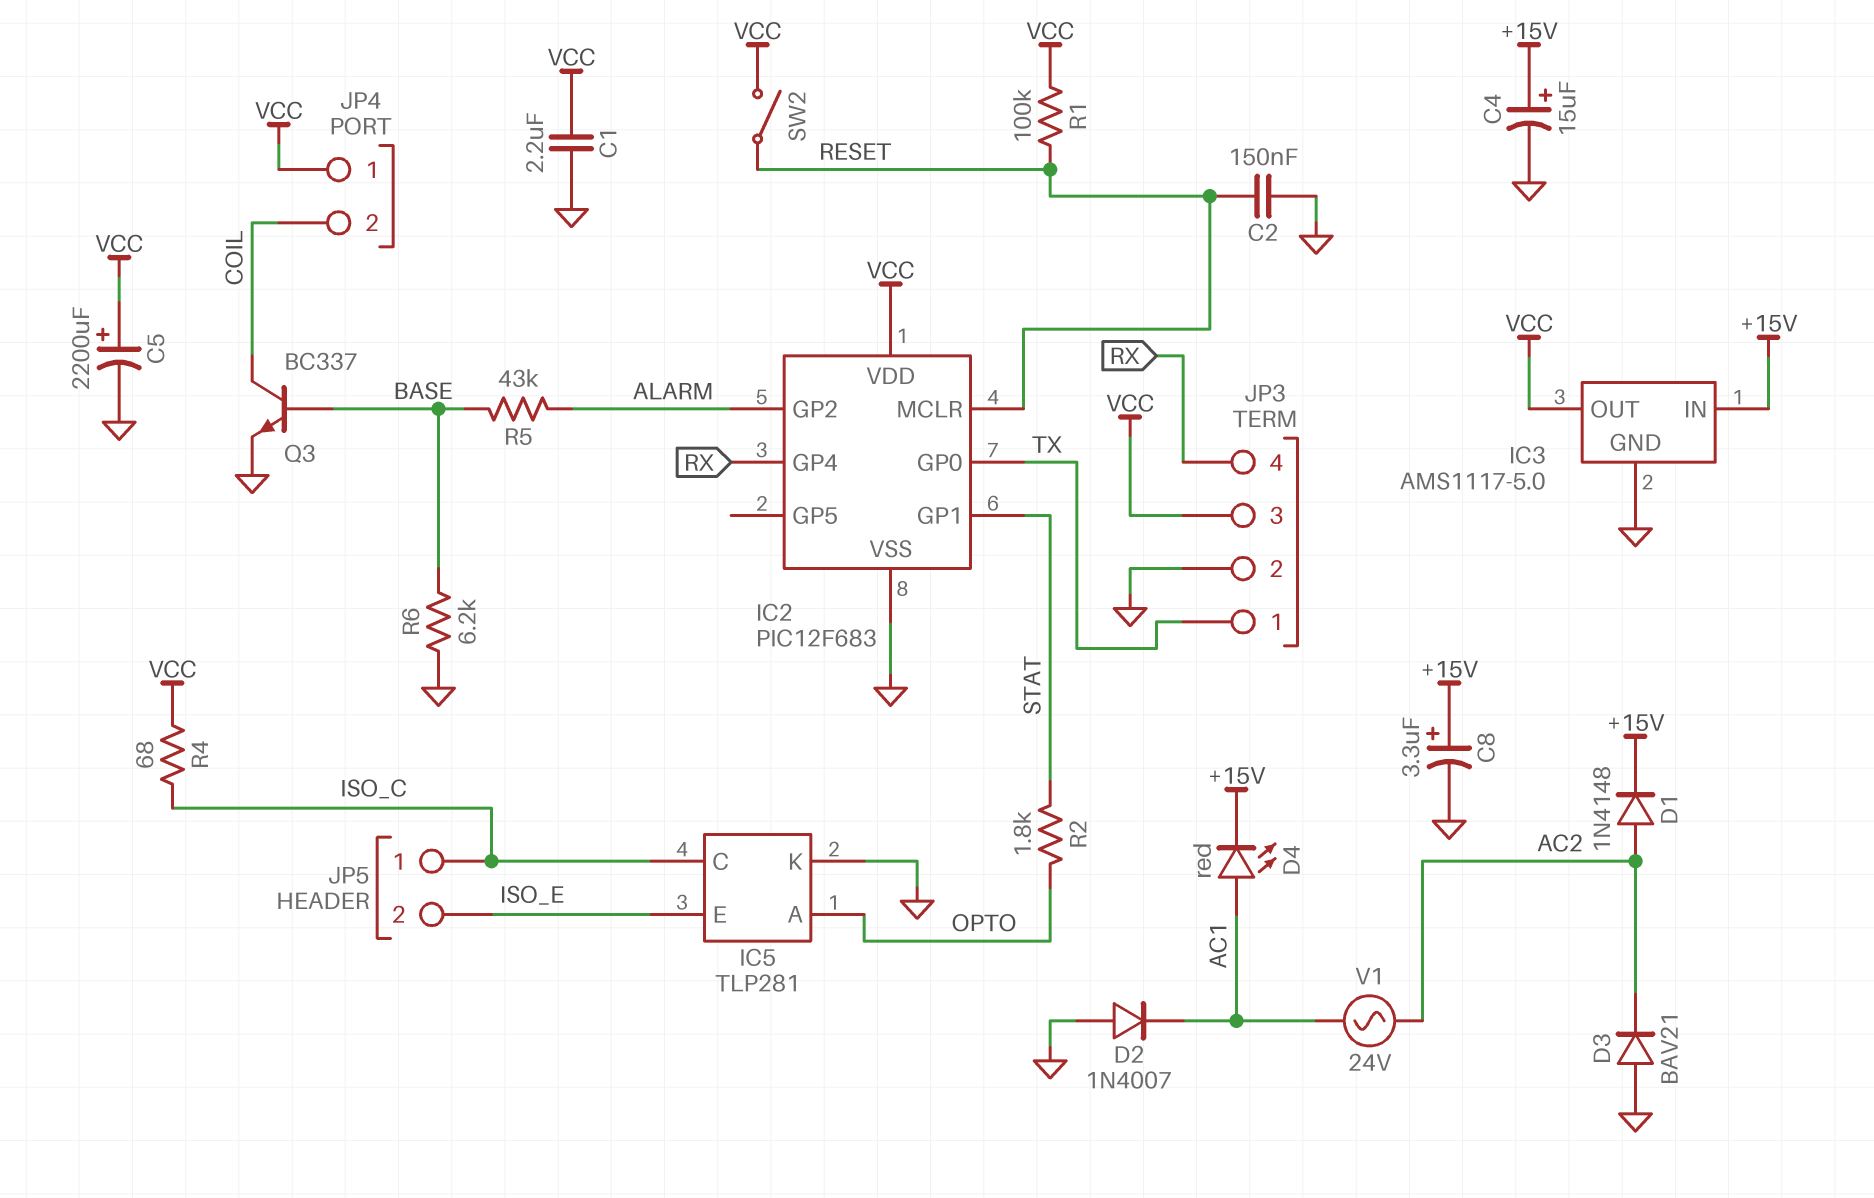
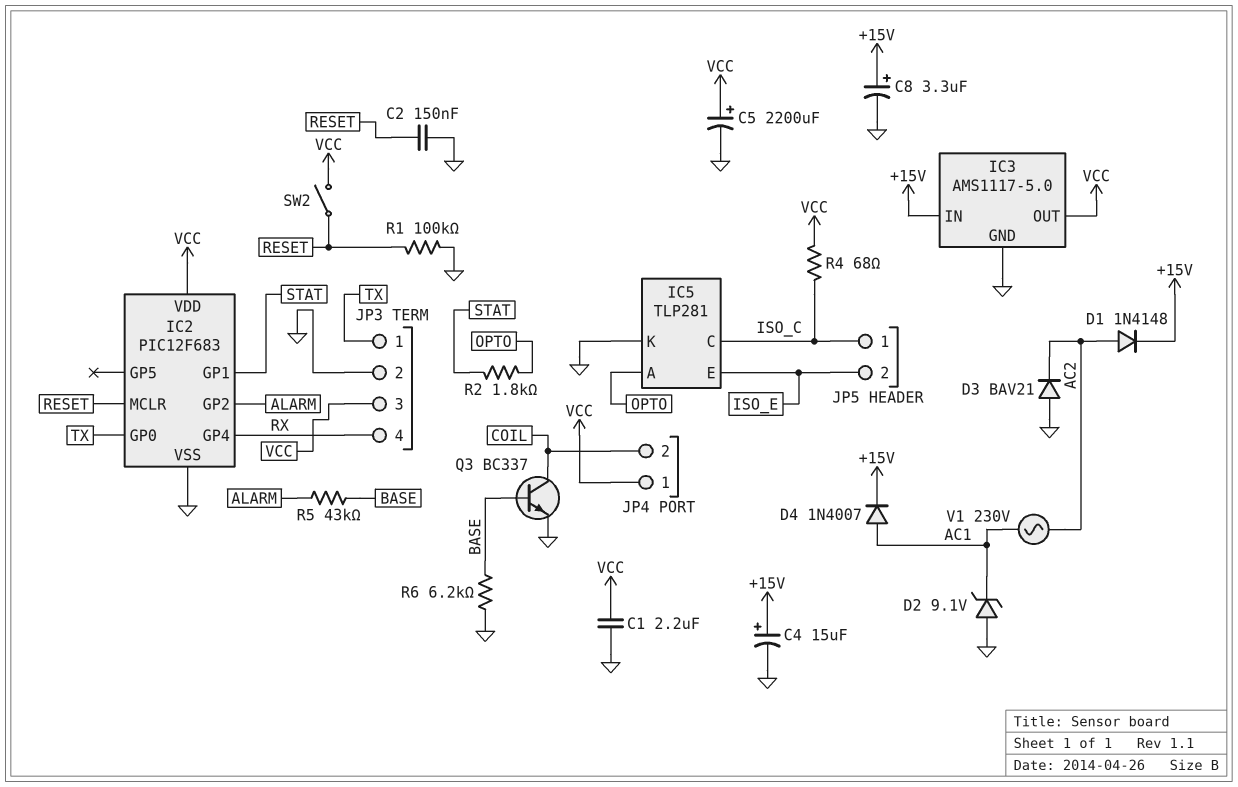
D2: diode 1N4007 (A GND, K AC1) -> zener 9.1V (A GND, K AC1)
D4: LED red (A AC1, K +15V) -> diode 1N4007 (A AC1, K +15V)
R1: 100k (RESET, VCC) -> 100k (GND, RESET)
V1: AC 24V (AC1, AC2) -> AC 230V (AC1, AC2)

